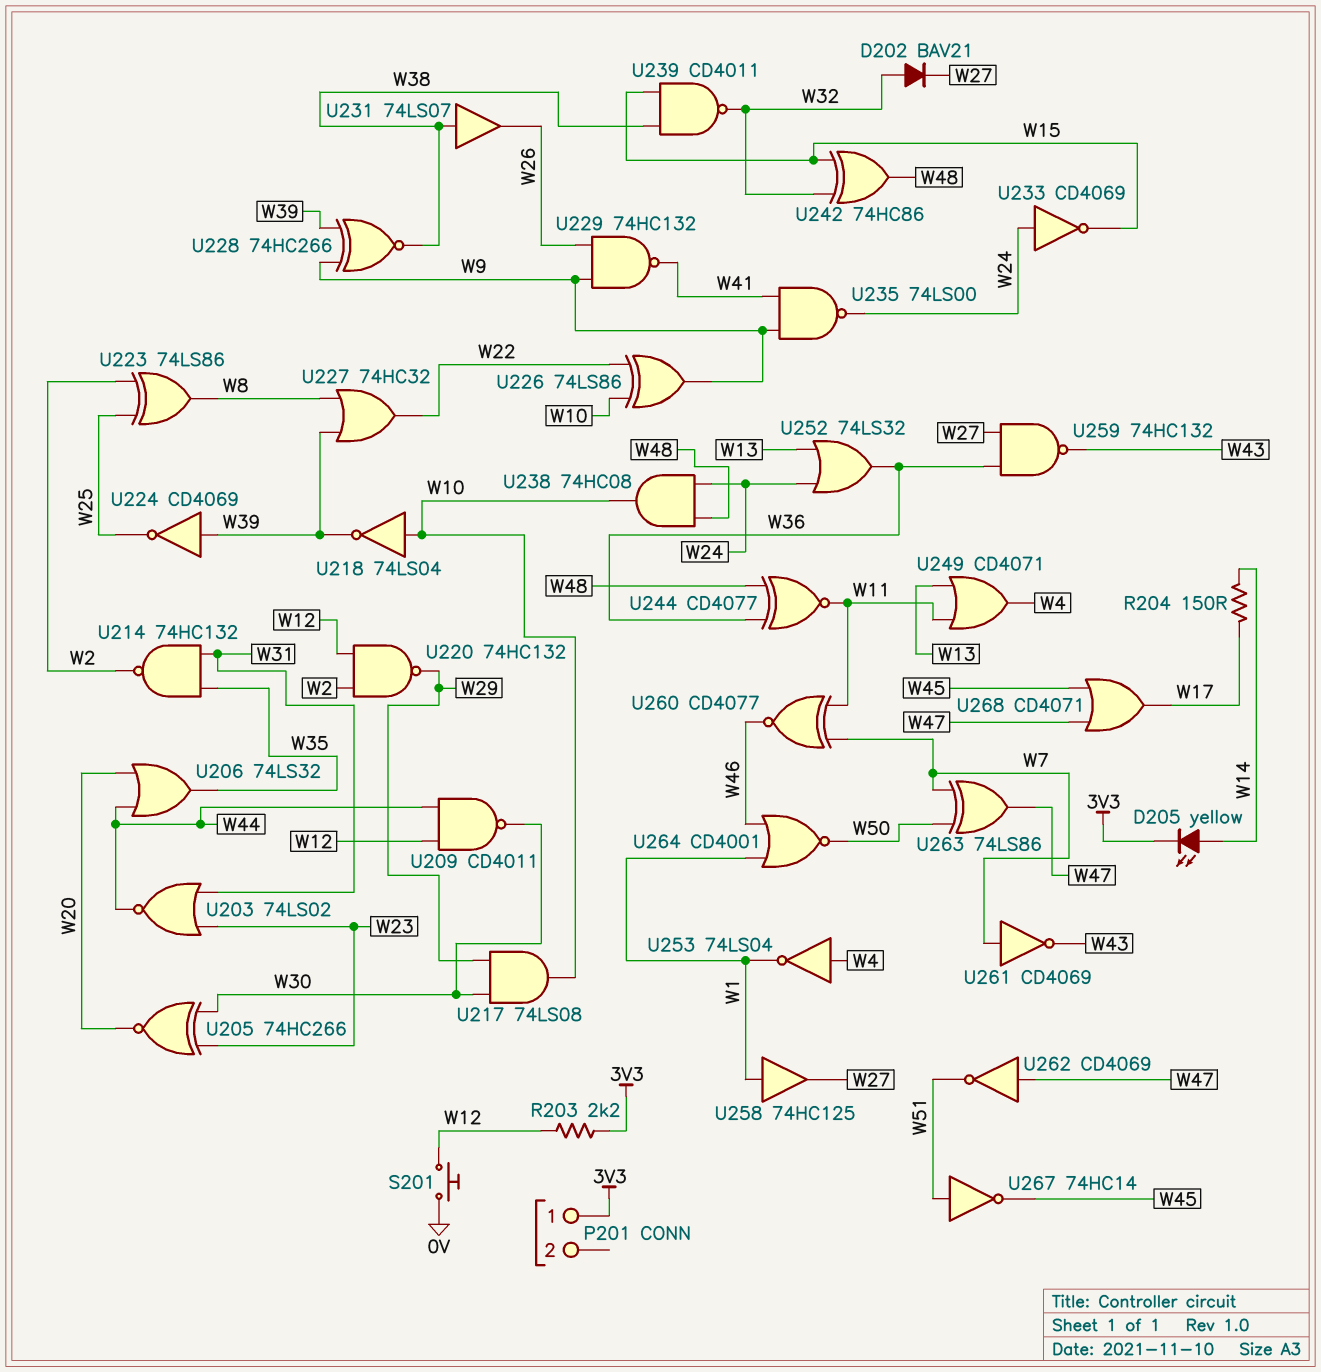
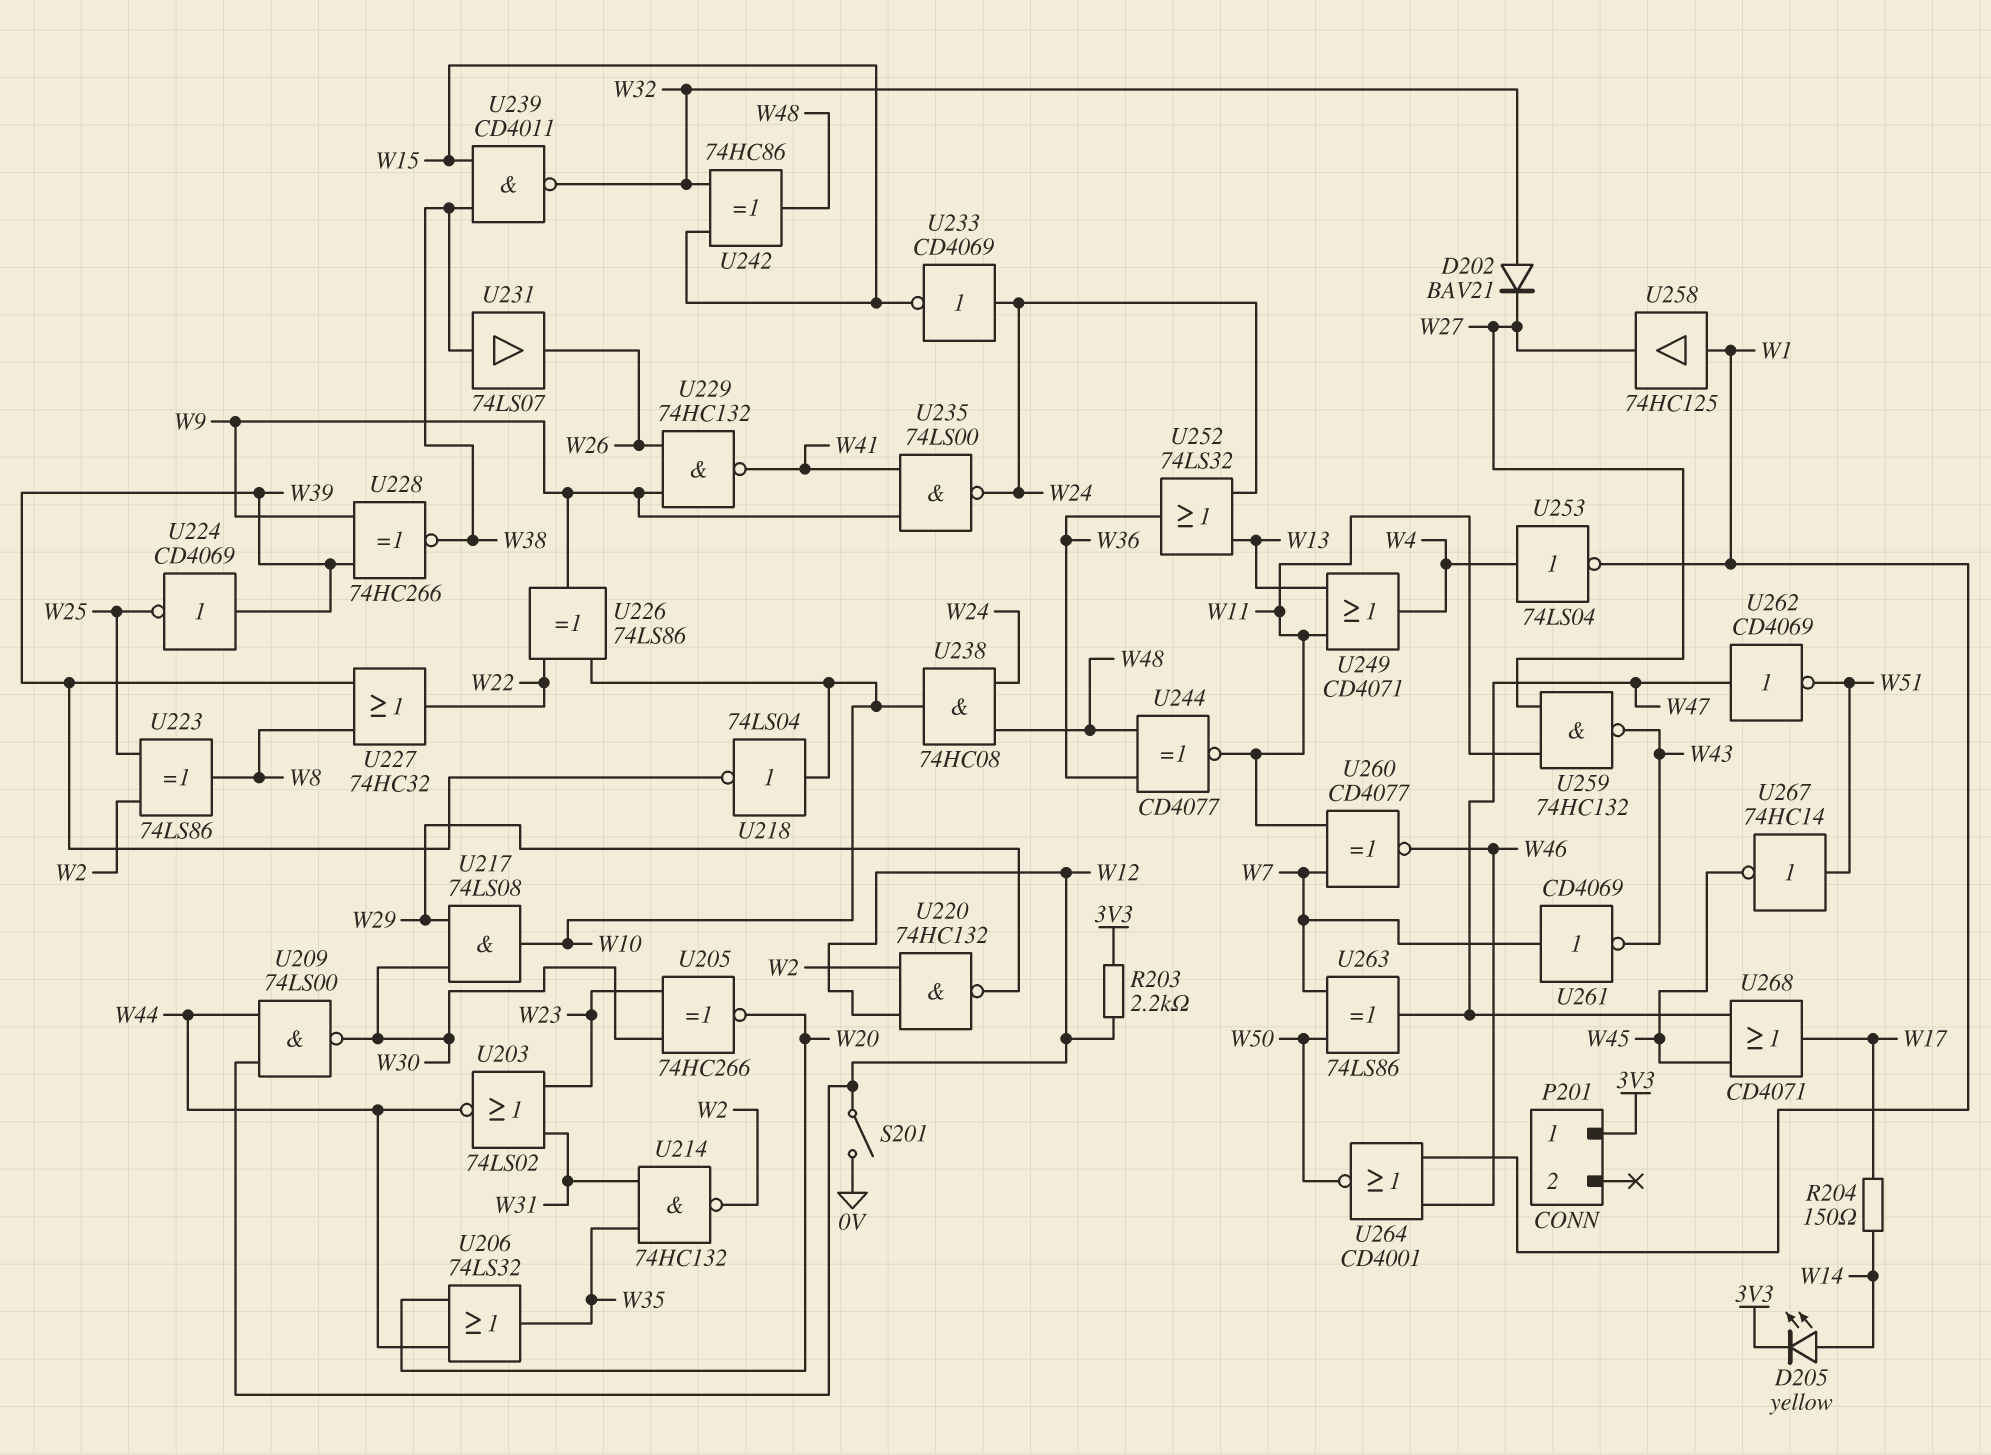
S201: button (0V, W12) -> switch (0V, W12)
U209: NAND CD4011 (in W12, in W44, out W30) -> NAND 74LS00 (in W12, in W44, out W30)
U259: NAND 74HC132 (in W27, in W36, out W43) -> NAND 74HC132 (in W11, in W27, out W43)

